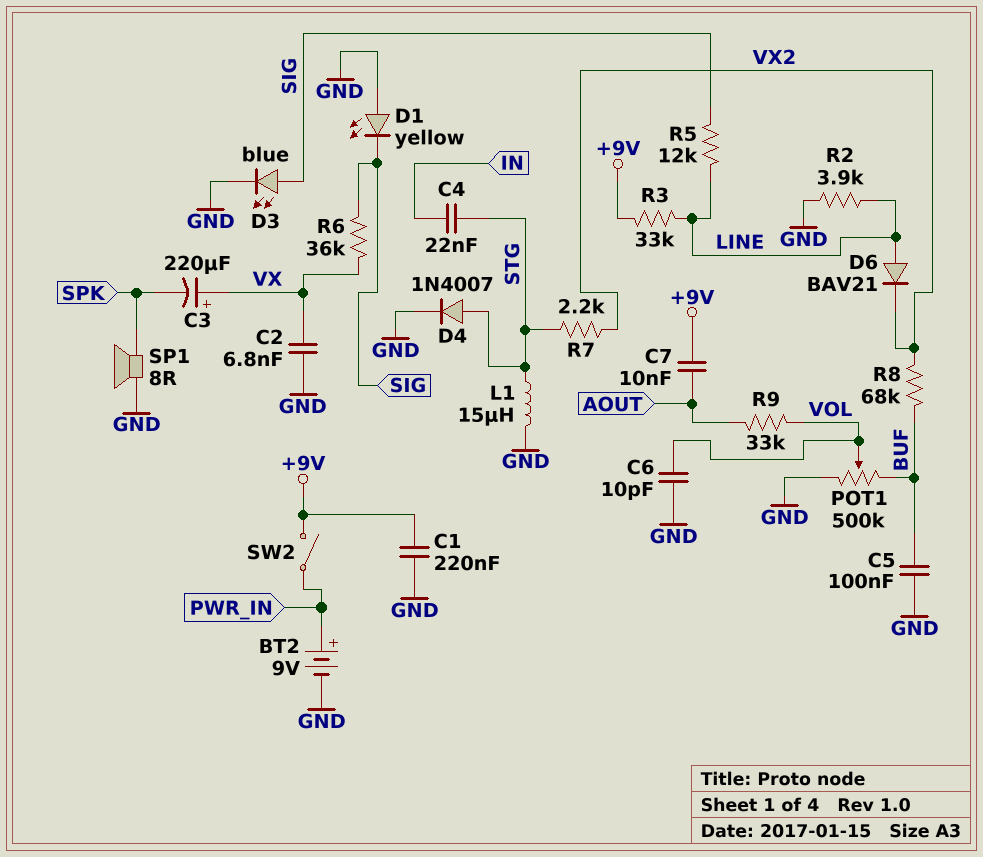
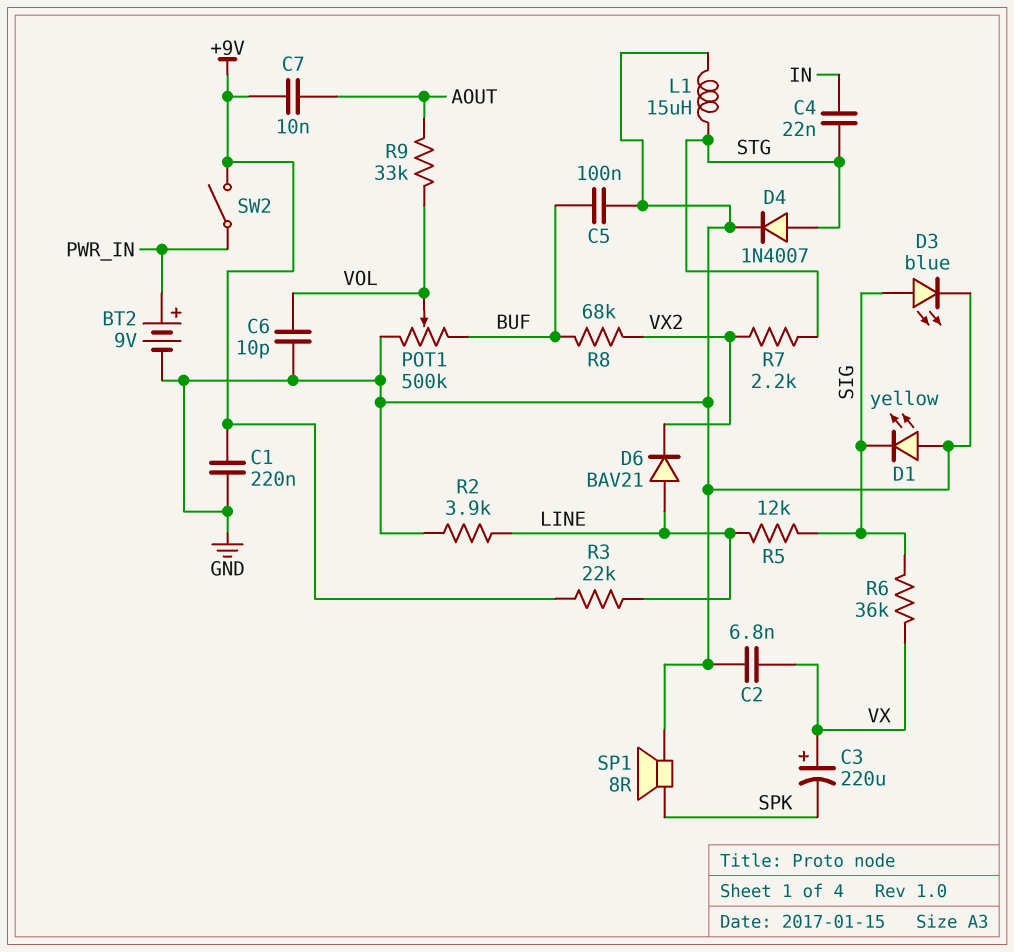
R3: 33k (+9V, LINE) -> 22k (+9V, LINE)

